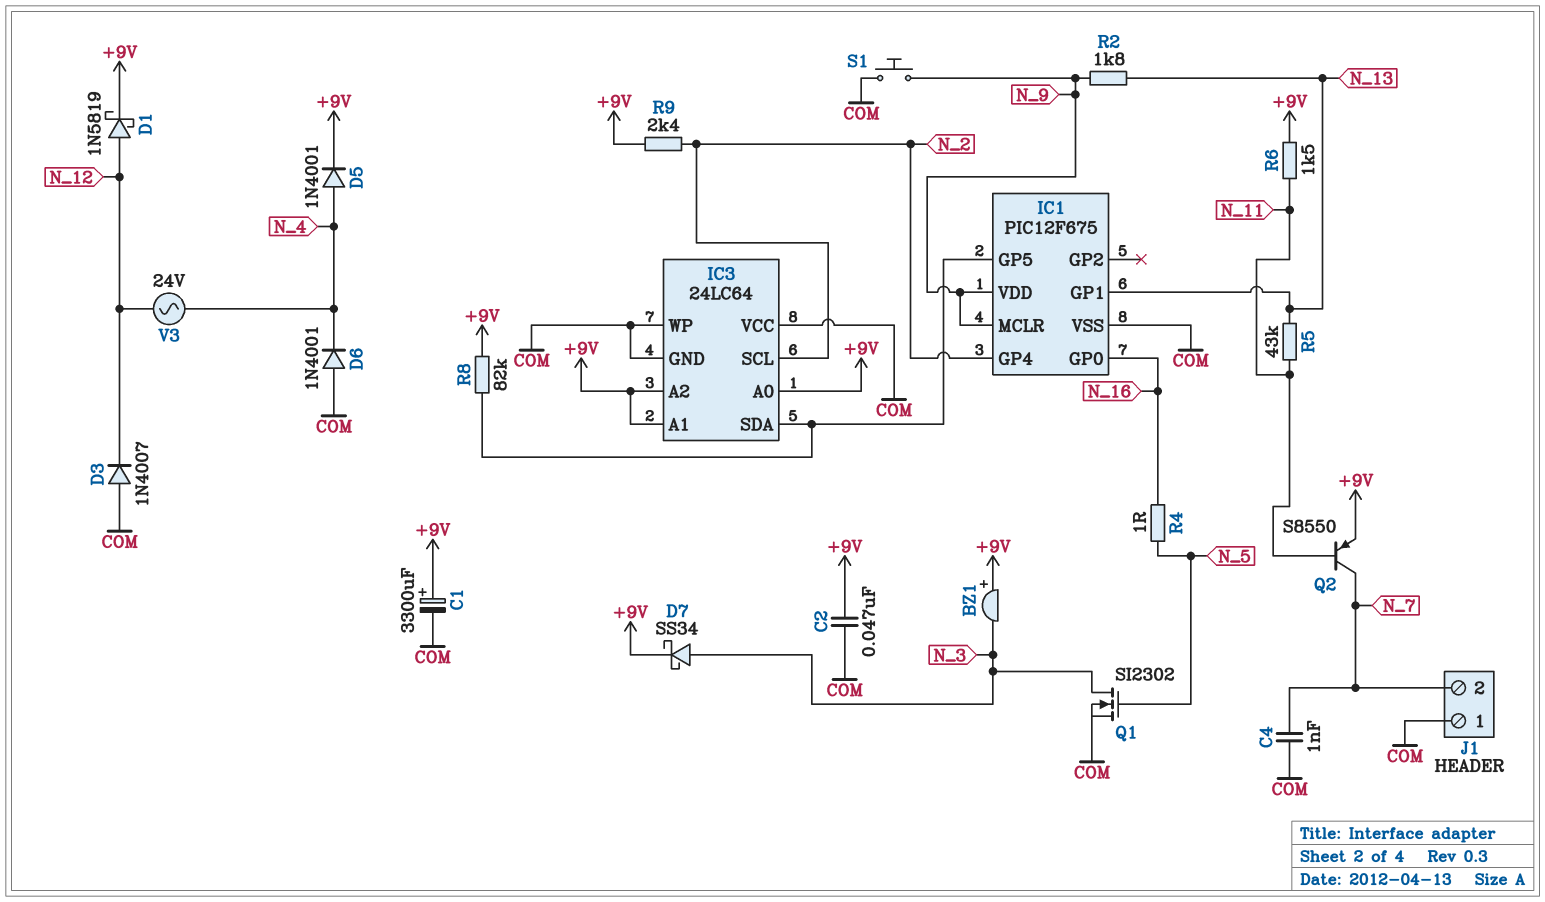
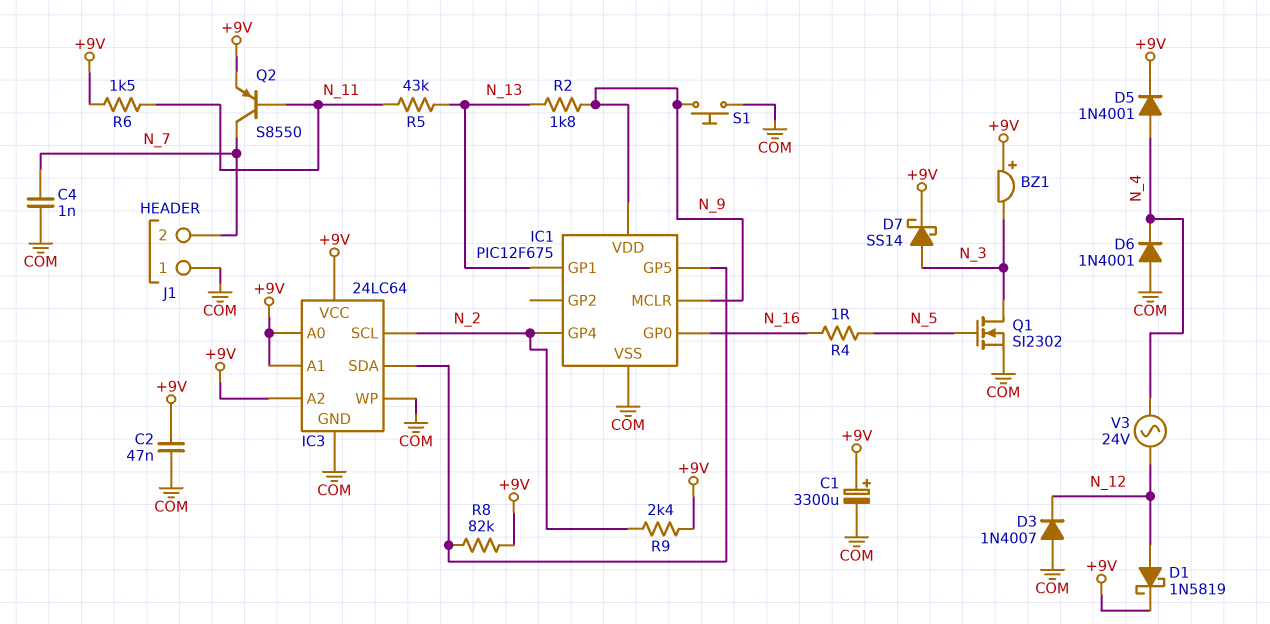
D7: schottky SS34 (A N_3, K +9V) -> schottky SS14 (A N_3, K +9V)
IC3 pin VCC: COM -> +9V

